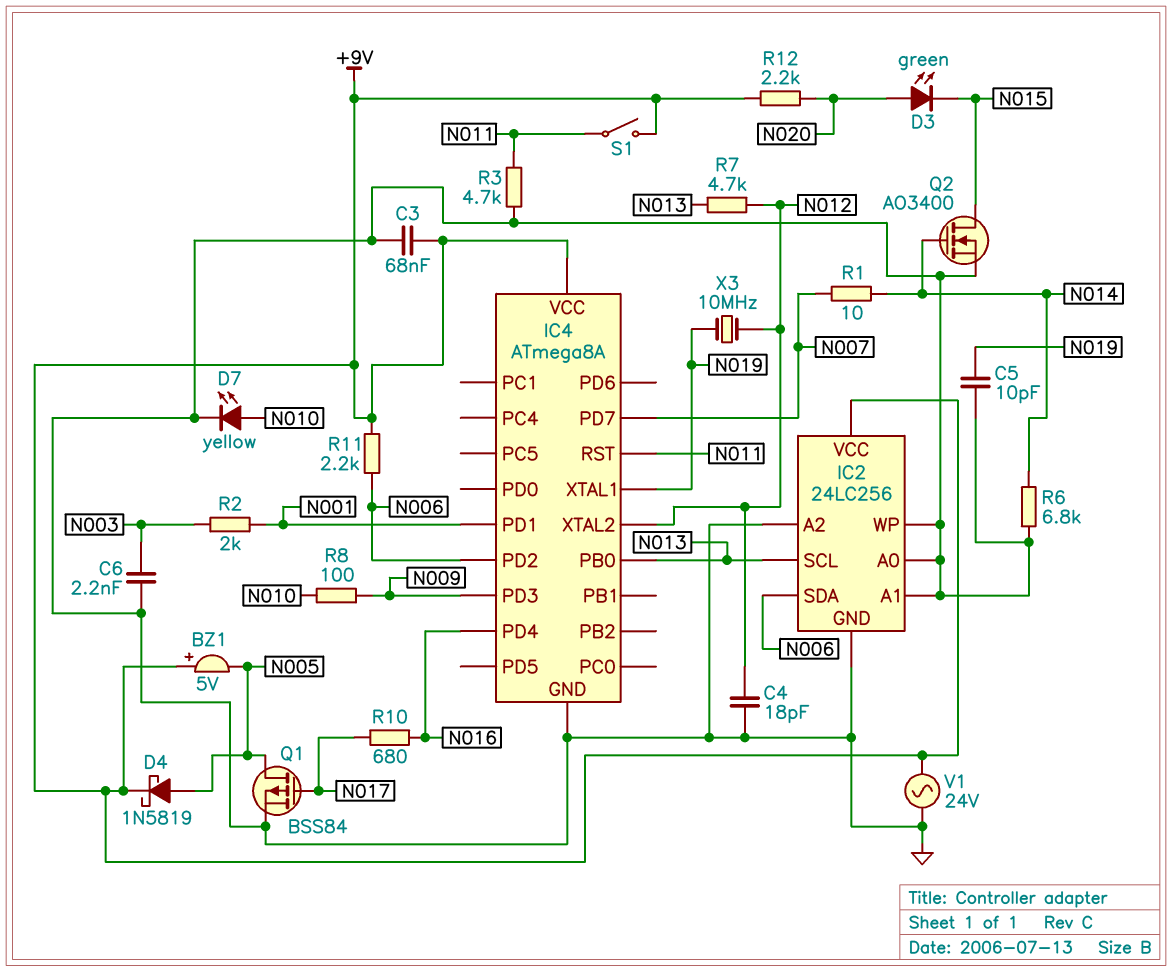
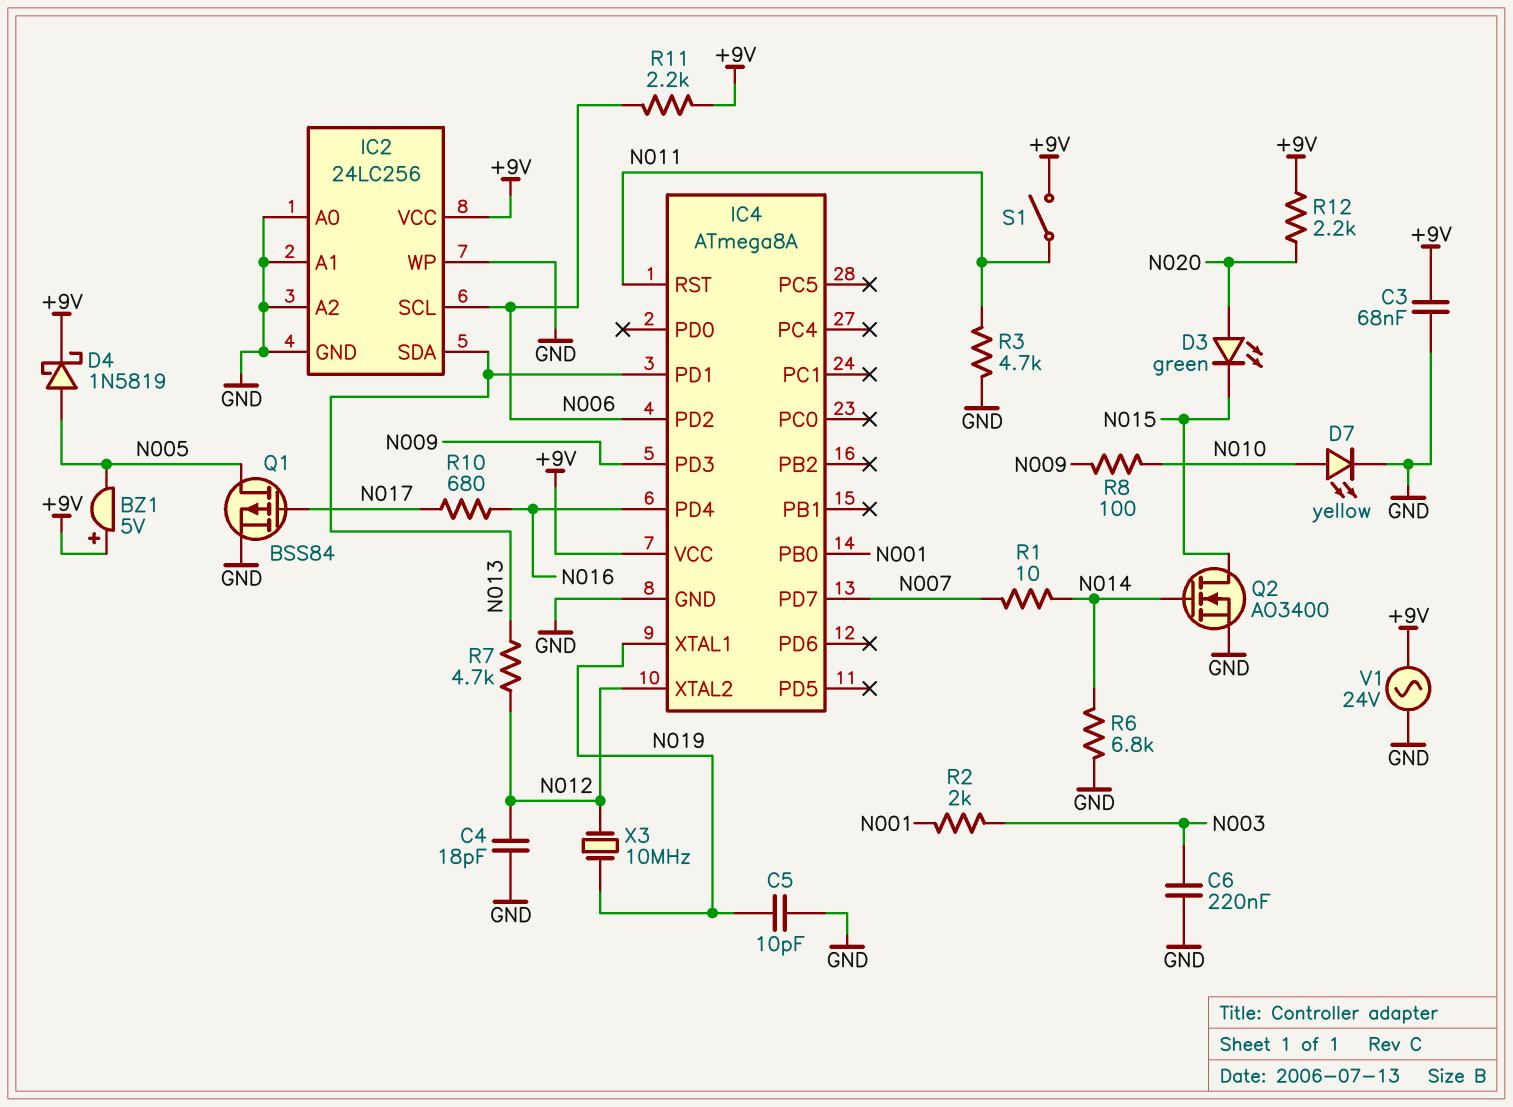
C6: 2.2nF (GND, N003) -> 220nF (GND, N003)
IC2 pin SCL: N013 -> N006
IC2 pin SDA: N006 -> N013
IC4 pin PB0: N013 -> N001
IC4 pin PD1: N001 -> N013

